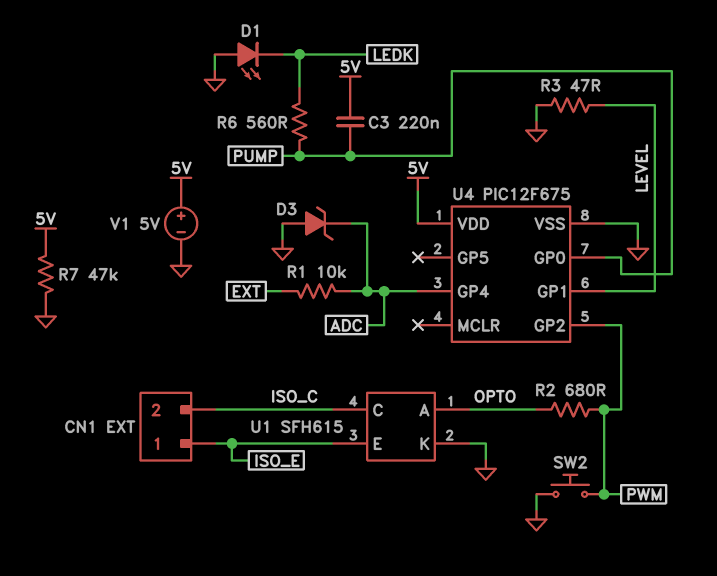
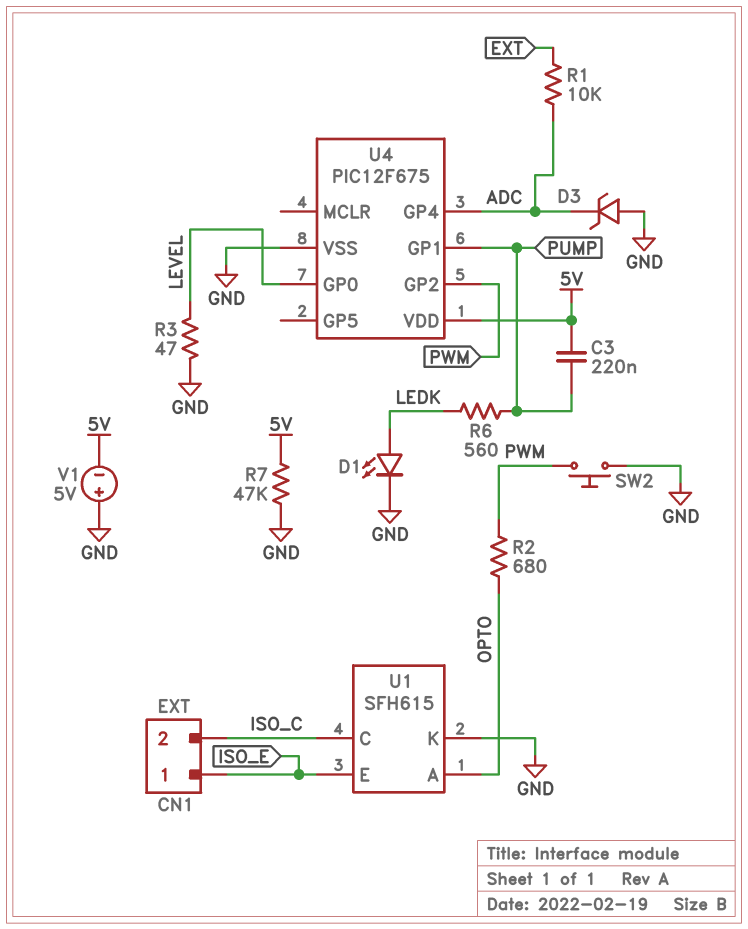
D1: LED (A GND, K LEDK) -> LED (A LEDK, K GND)
U4 pin GP0: PUMP -> LEVEL
U4 pin GP1: LEVEL -> PUMP
V1: 5V (plus 5V, minus GND) -> 5V (plus GND, minus 5V)

